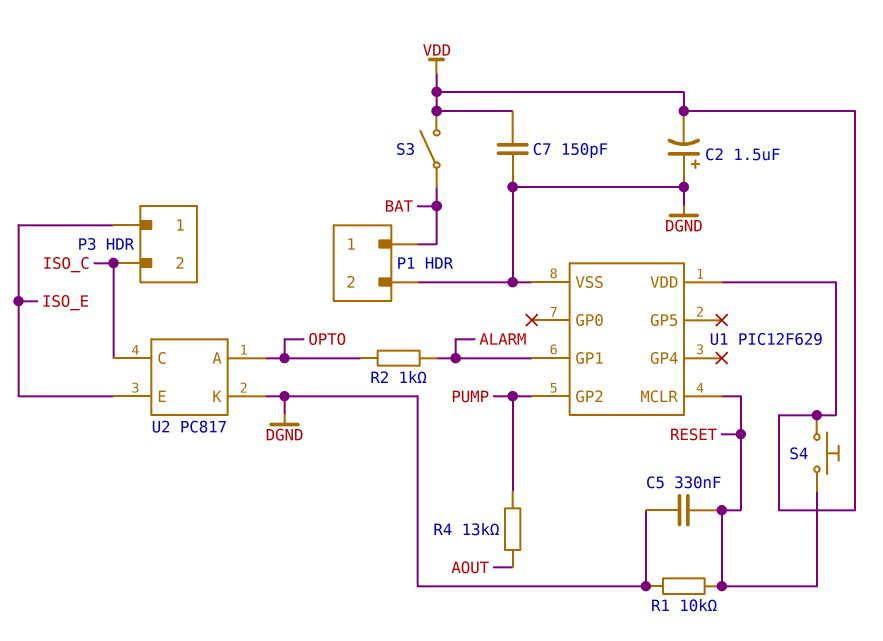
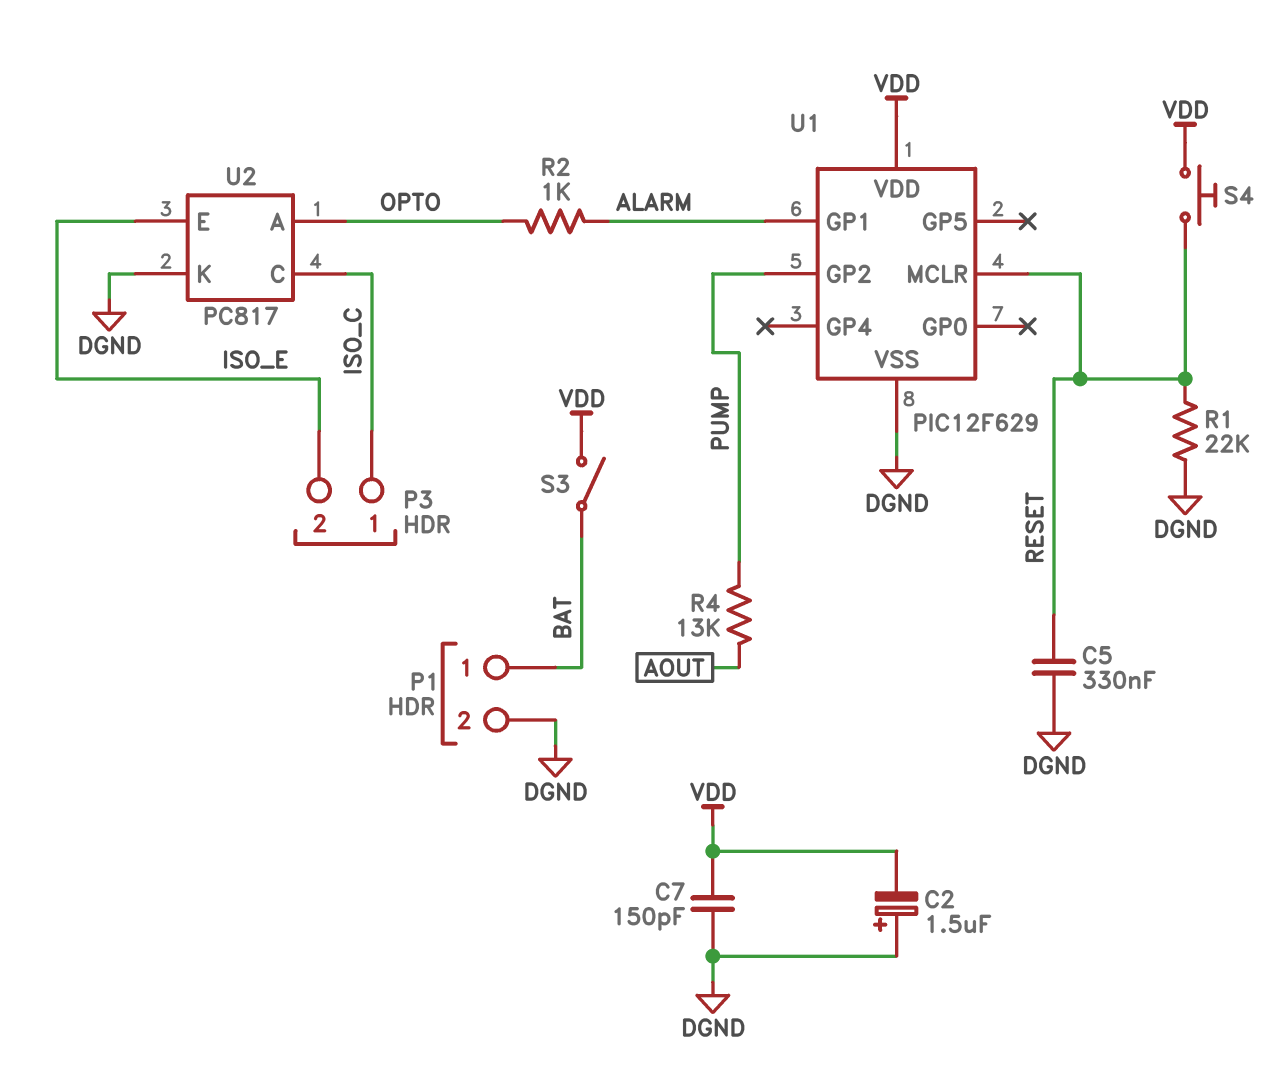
P3 pin 1: ISO_E -> ISO_C
P3 pin 2: ISO_C -> ISO_E
R1: 10k (DGND, RESET) -> 22k (DGND, RESET)

